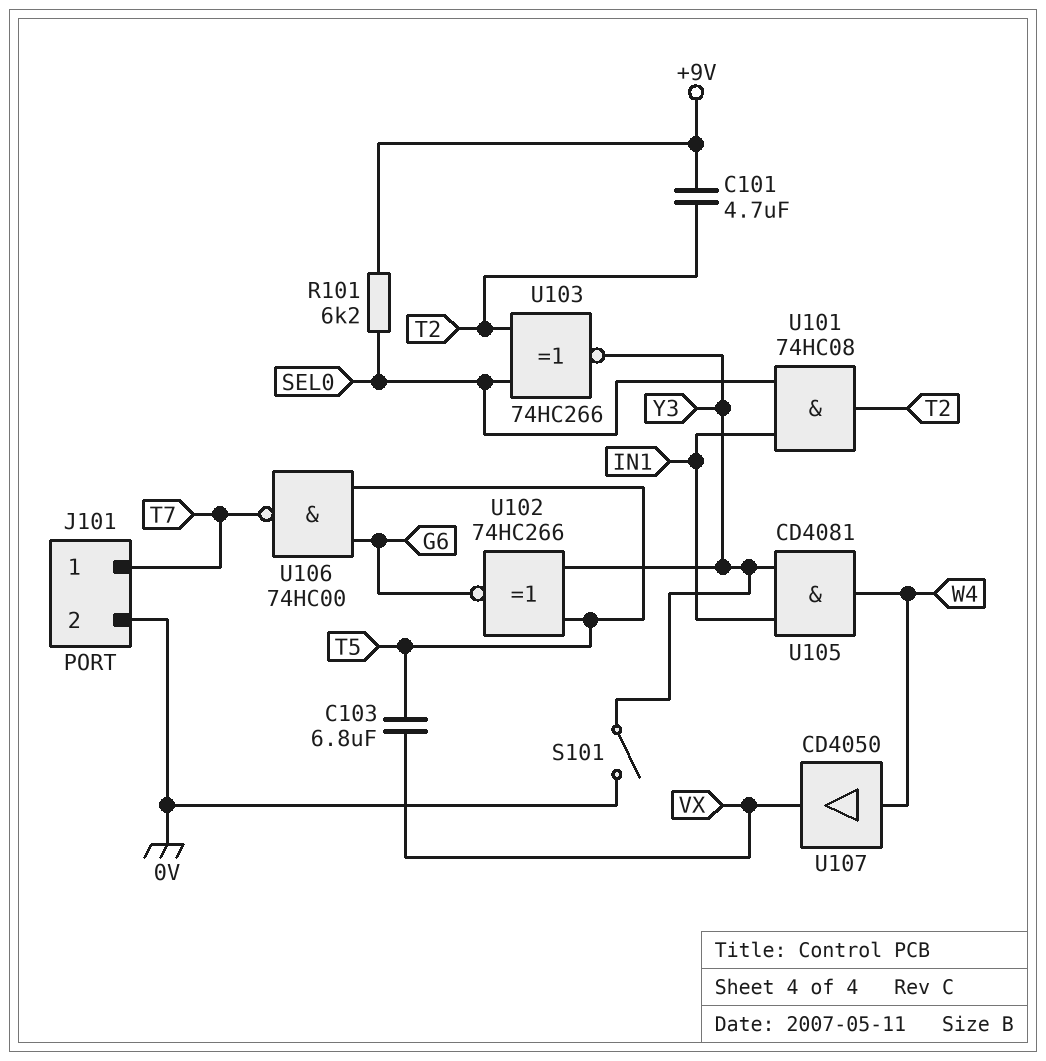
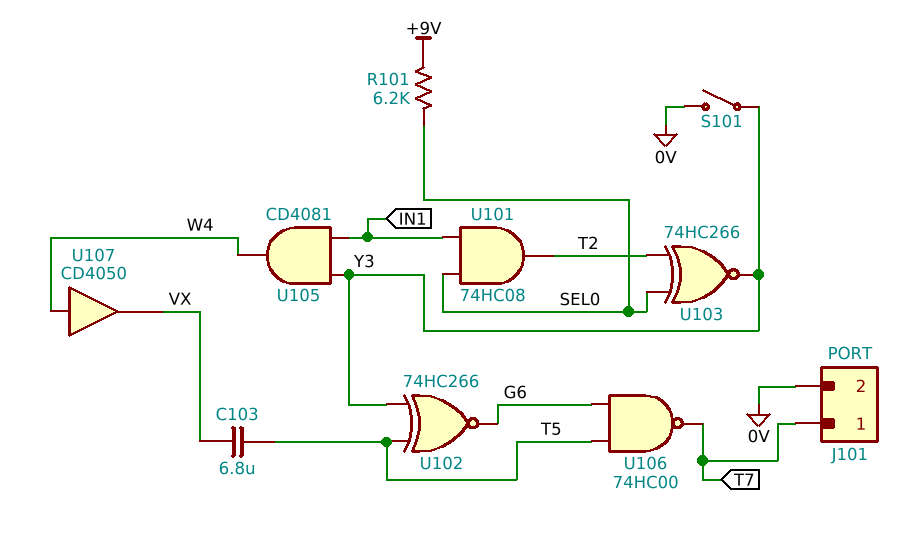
C101: 4.7uF (+9V, T2) -> none

